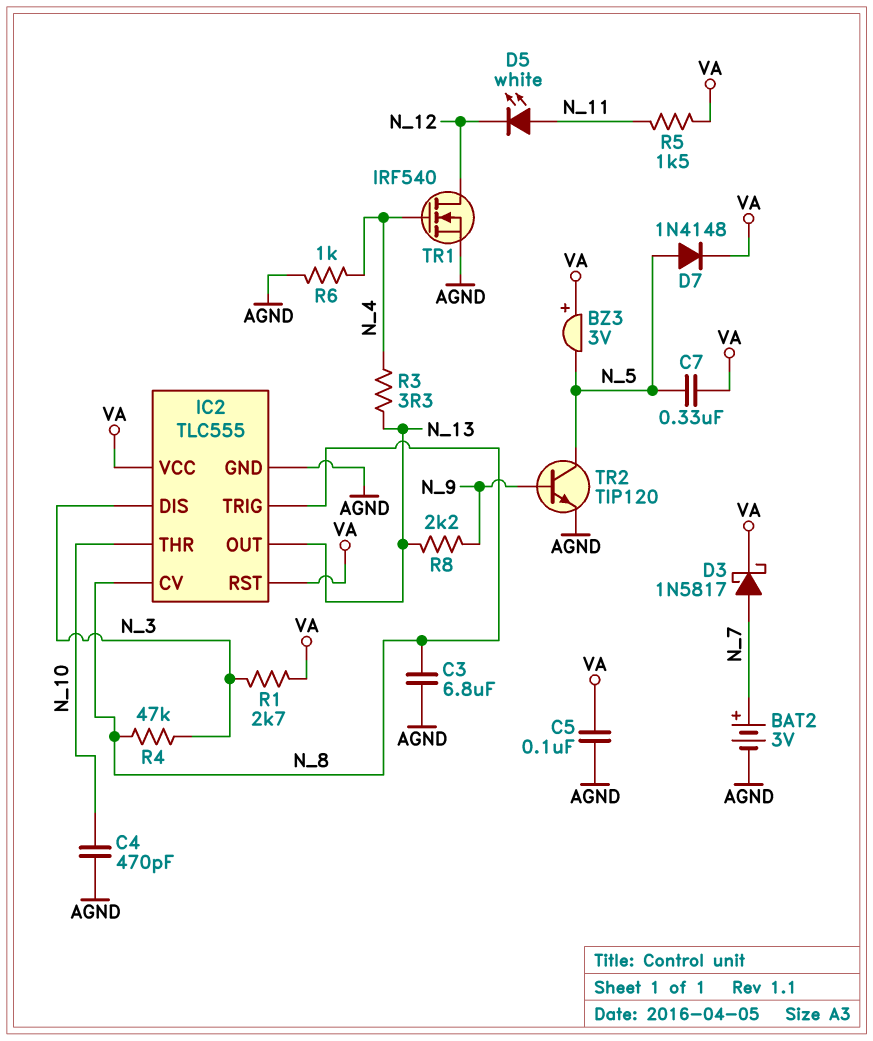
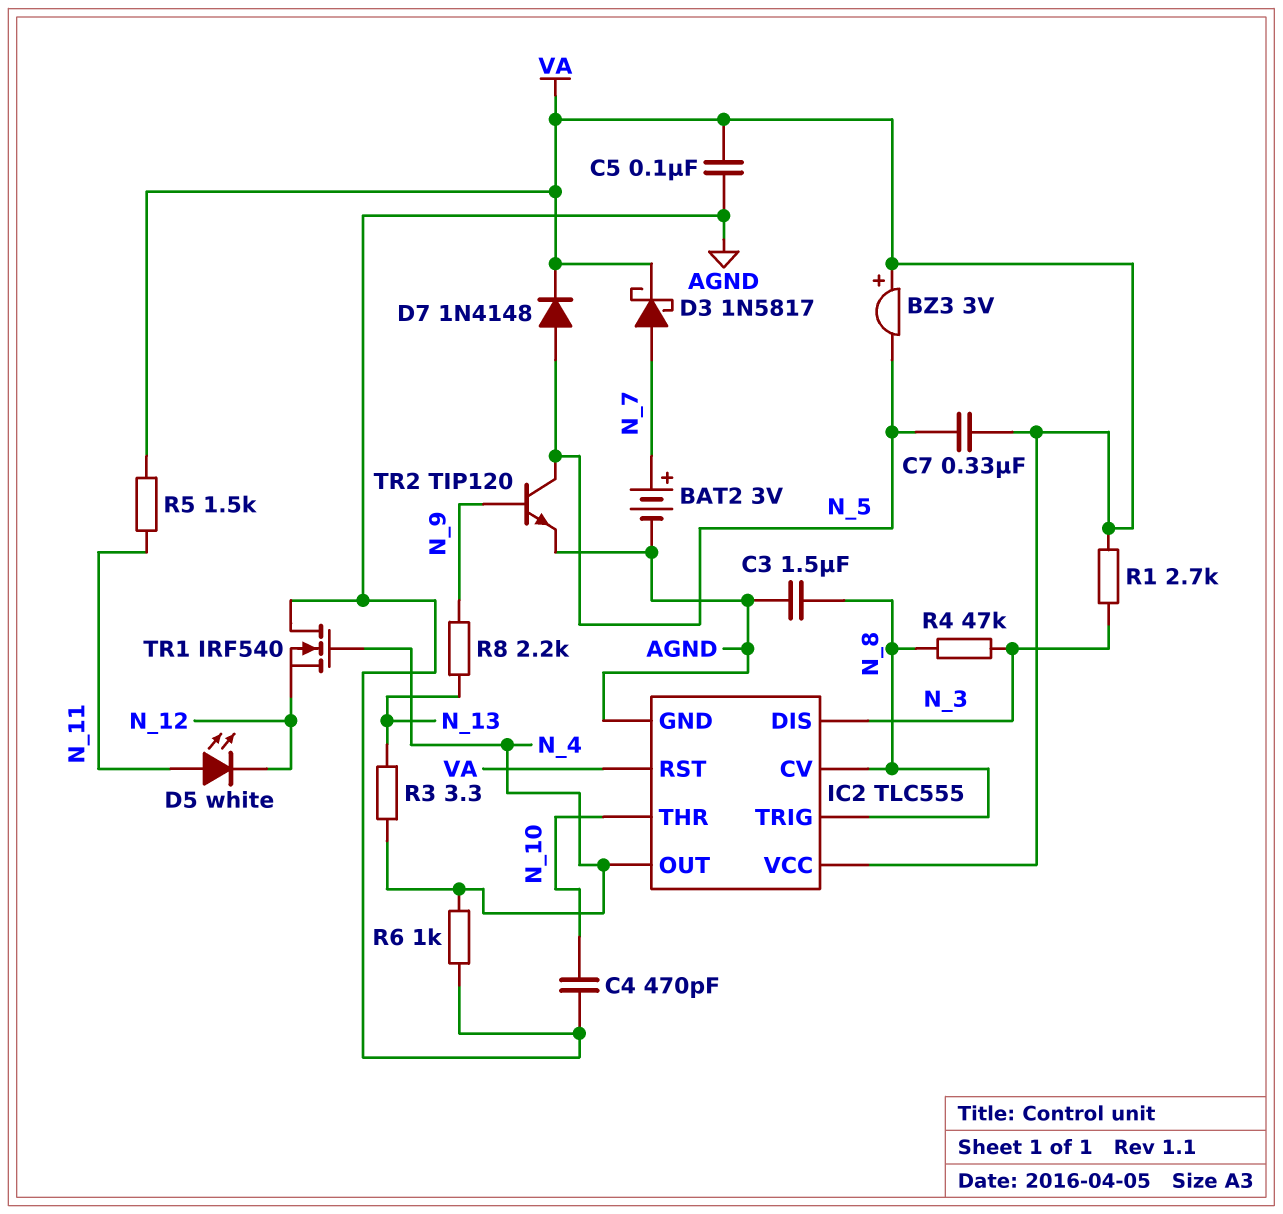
C3: 6.8uF (AGND, N_8) -> 1.5uF (AGND, N_8)
IC2 pin OUT: N_13 -> N_4
TR1: NMOS IRF540 (G N_4, D N_12, S AGND) -> NMOS IRF540 (G N_4, D AGND, S N_12)

